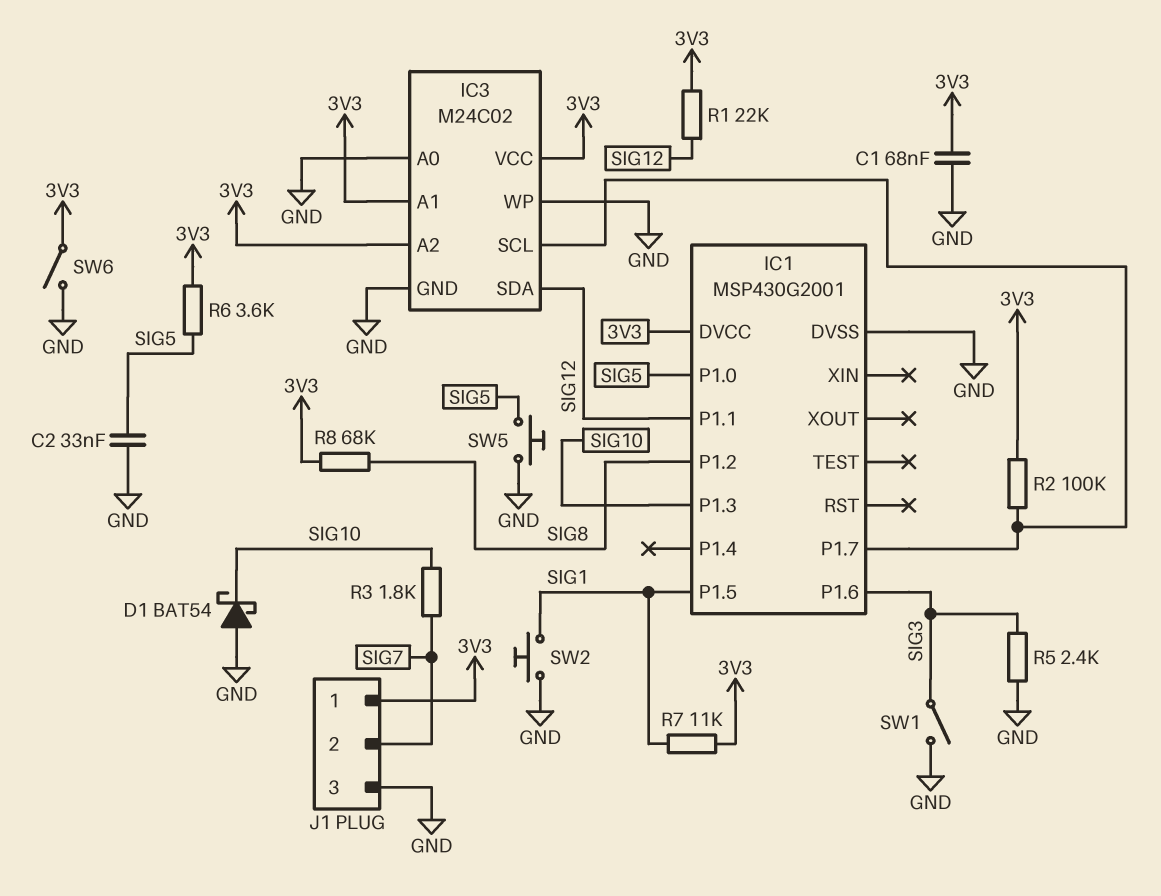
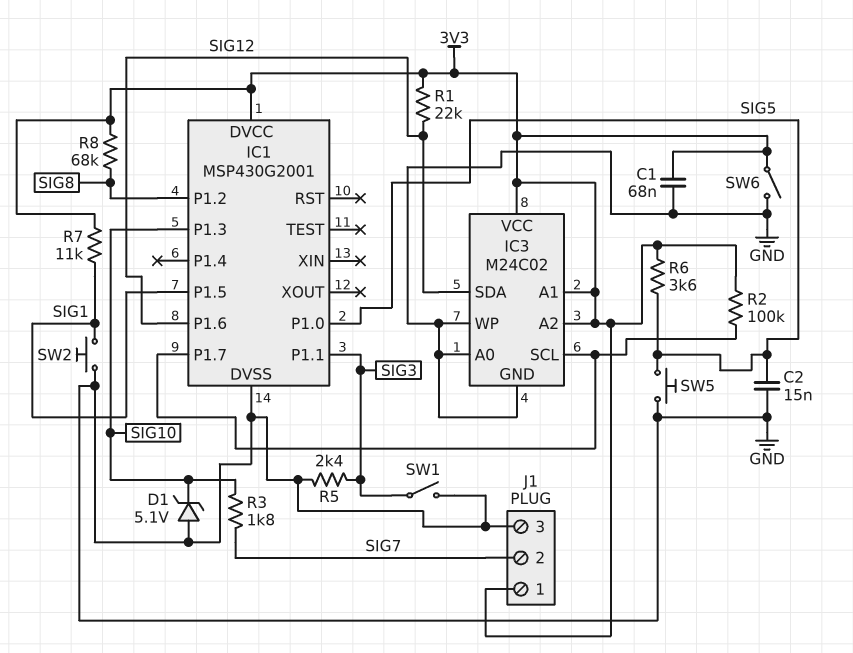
C2: 33nF (GND, SIG5) -> 15nF (GND, SIG5)
D1: schottky BAT54 (A GND, K SIG10) -> zener 5.1V (A GND, K SIG10)
IC1 pin P1.1: SIG12 -> SIG3
IC1 pin P1.6: SIG3 -> SIG12

